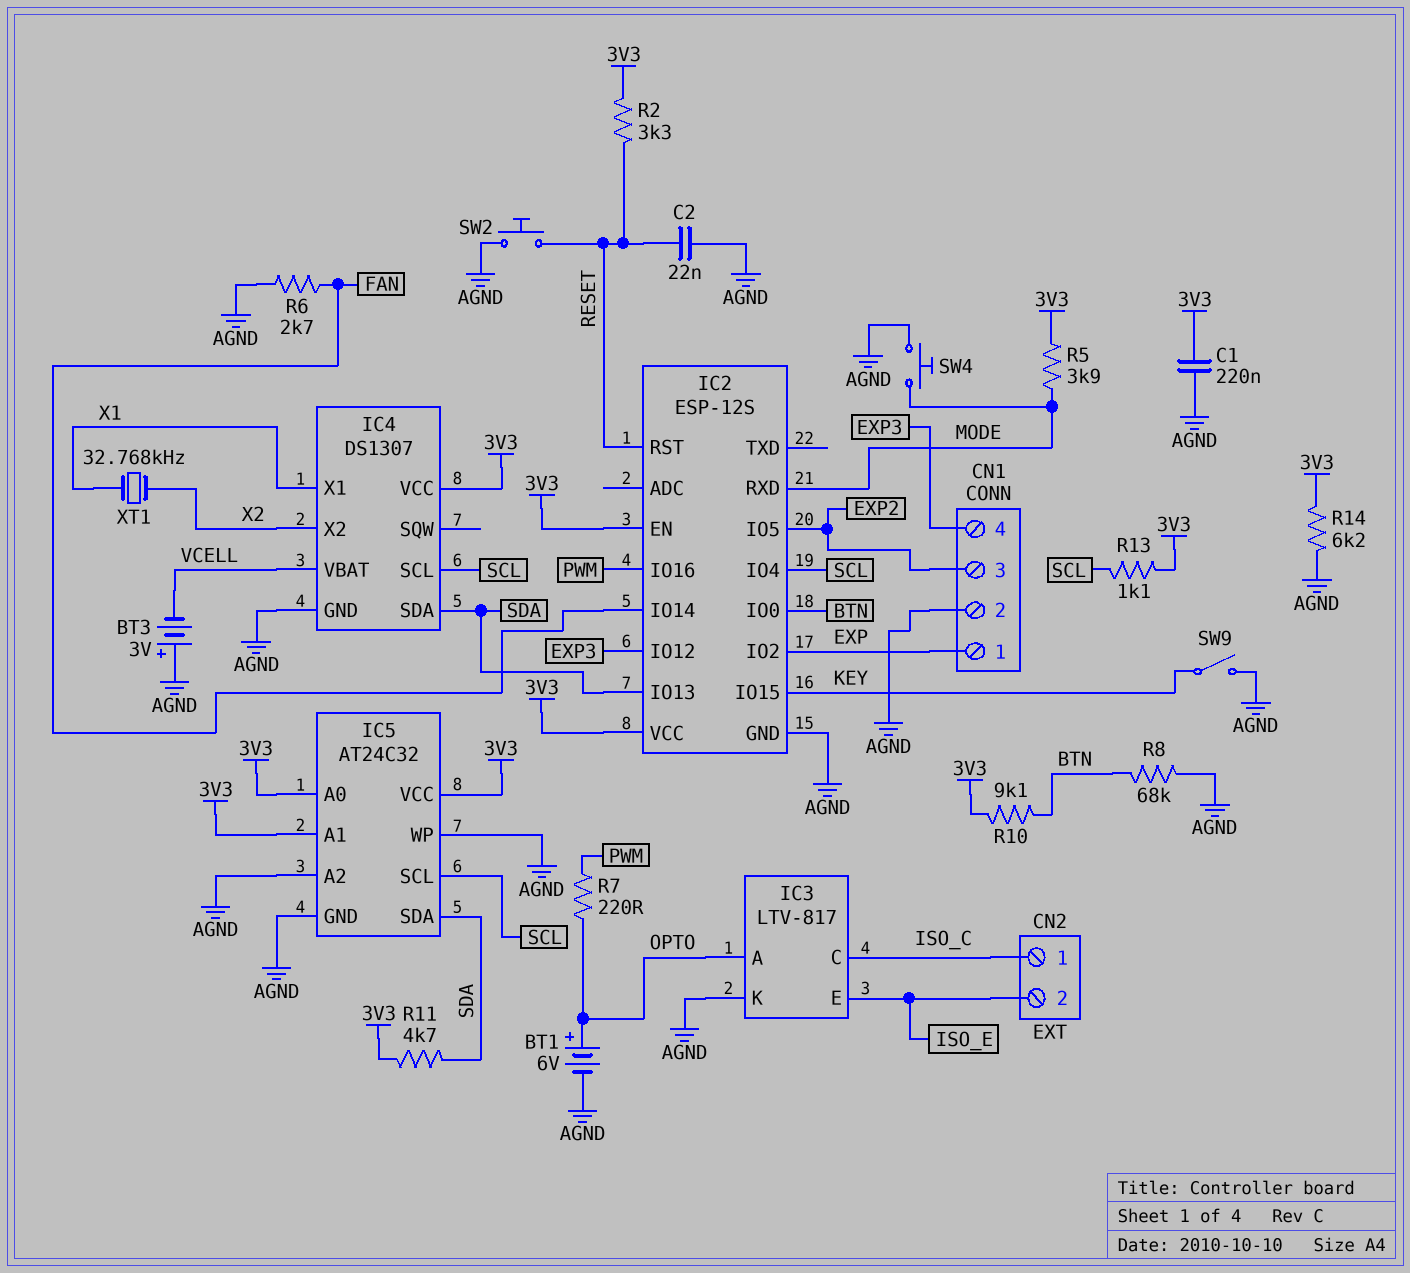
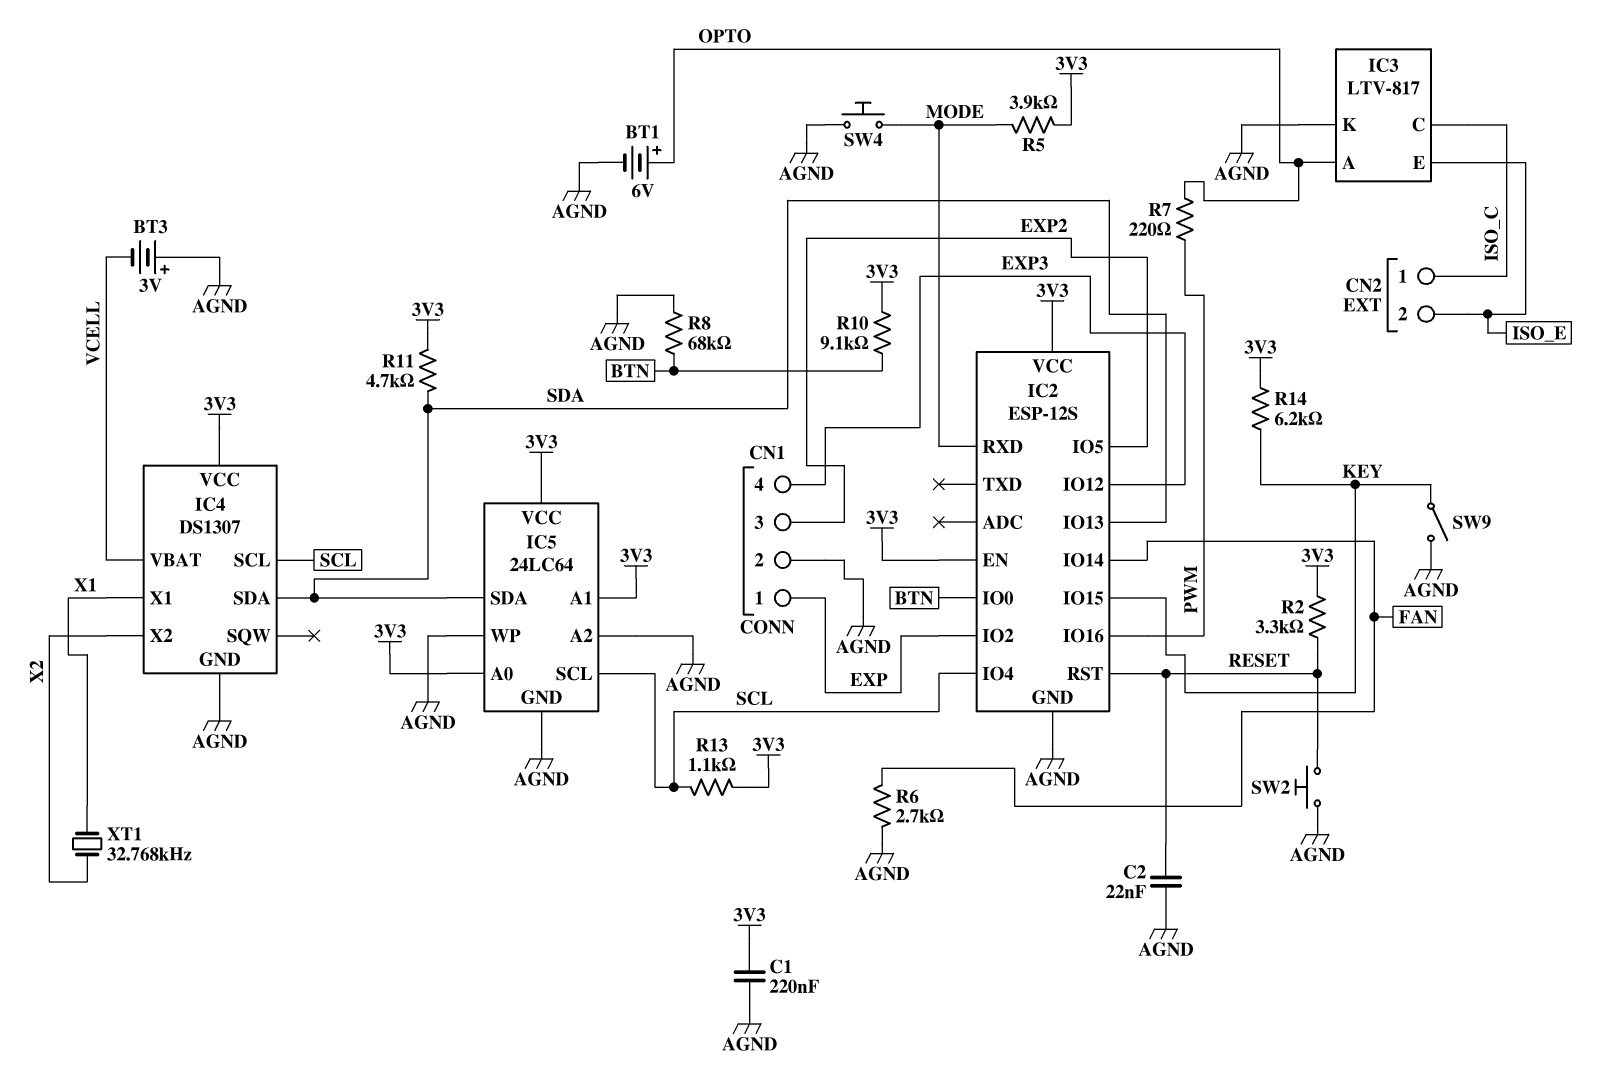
IC5: AT24C32 -> 24LC64
R14: 6.2k (3V3, AGND) -> 6.2k (3V3, KEY)

